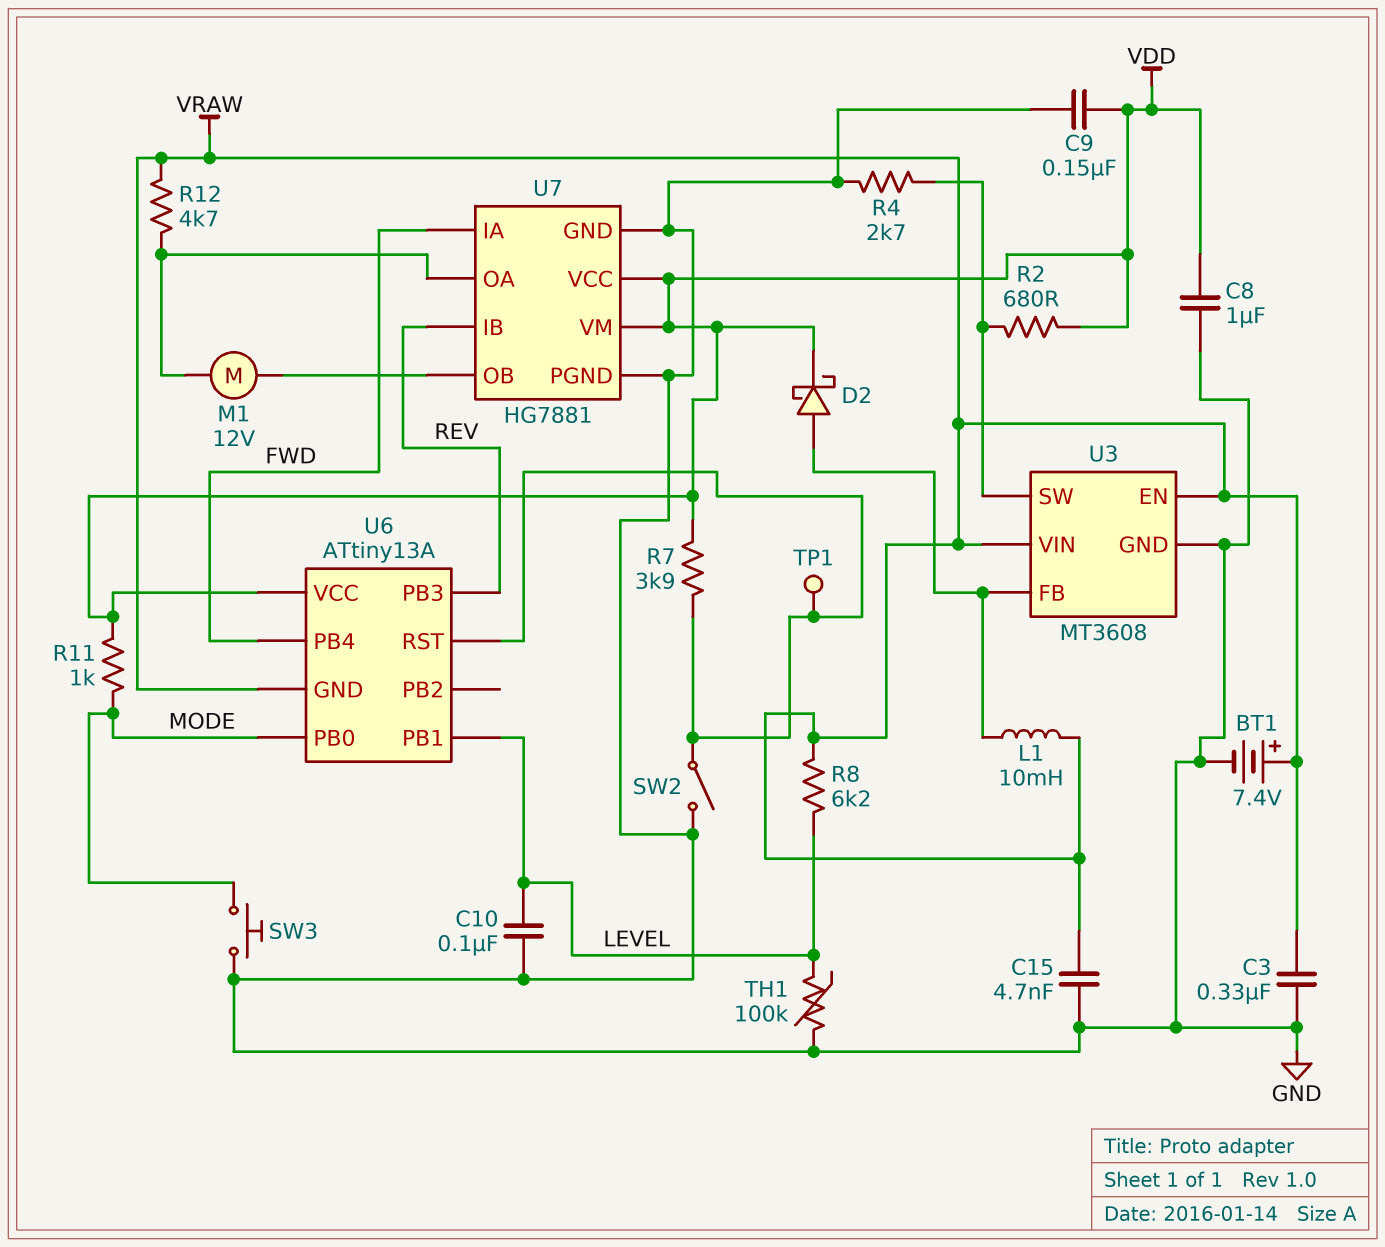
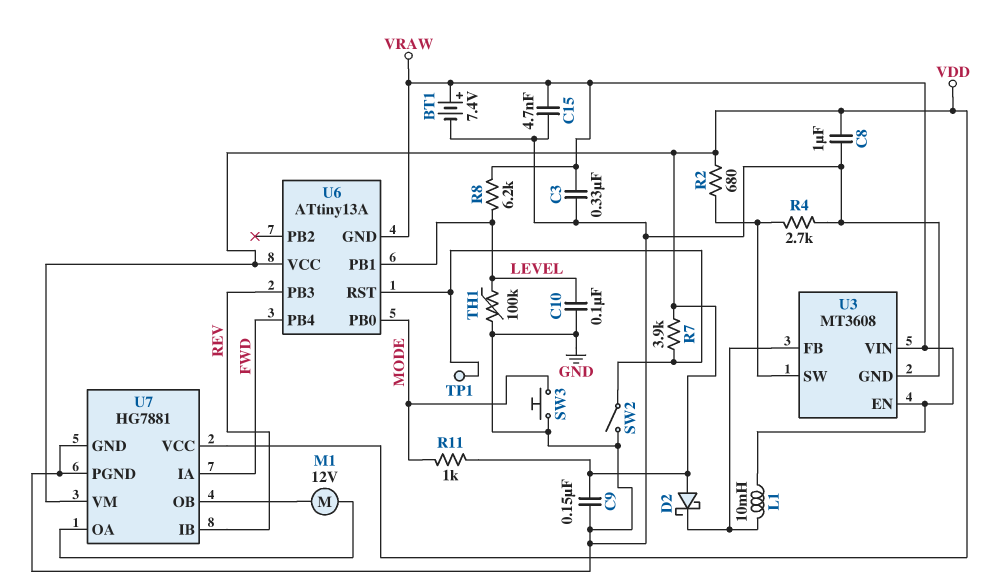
D2: schottky (A U3/FB, K VDD) -> schottky (A VDD, K U3/FB)
R12: 4.7k (U7/OA, VRAW) -> none

